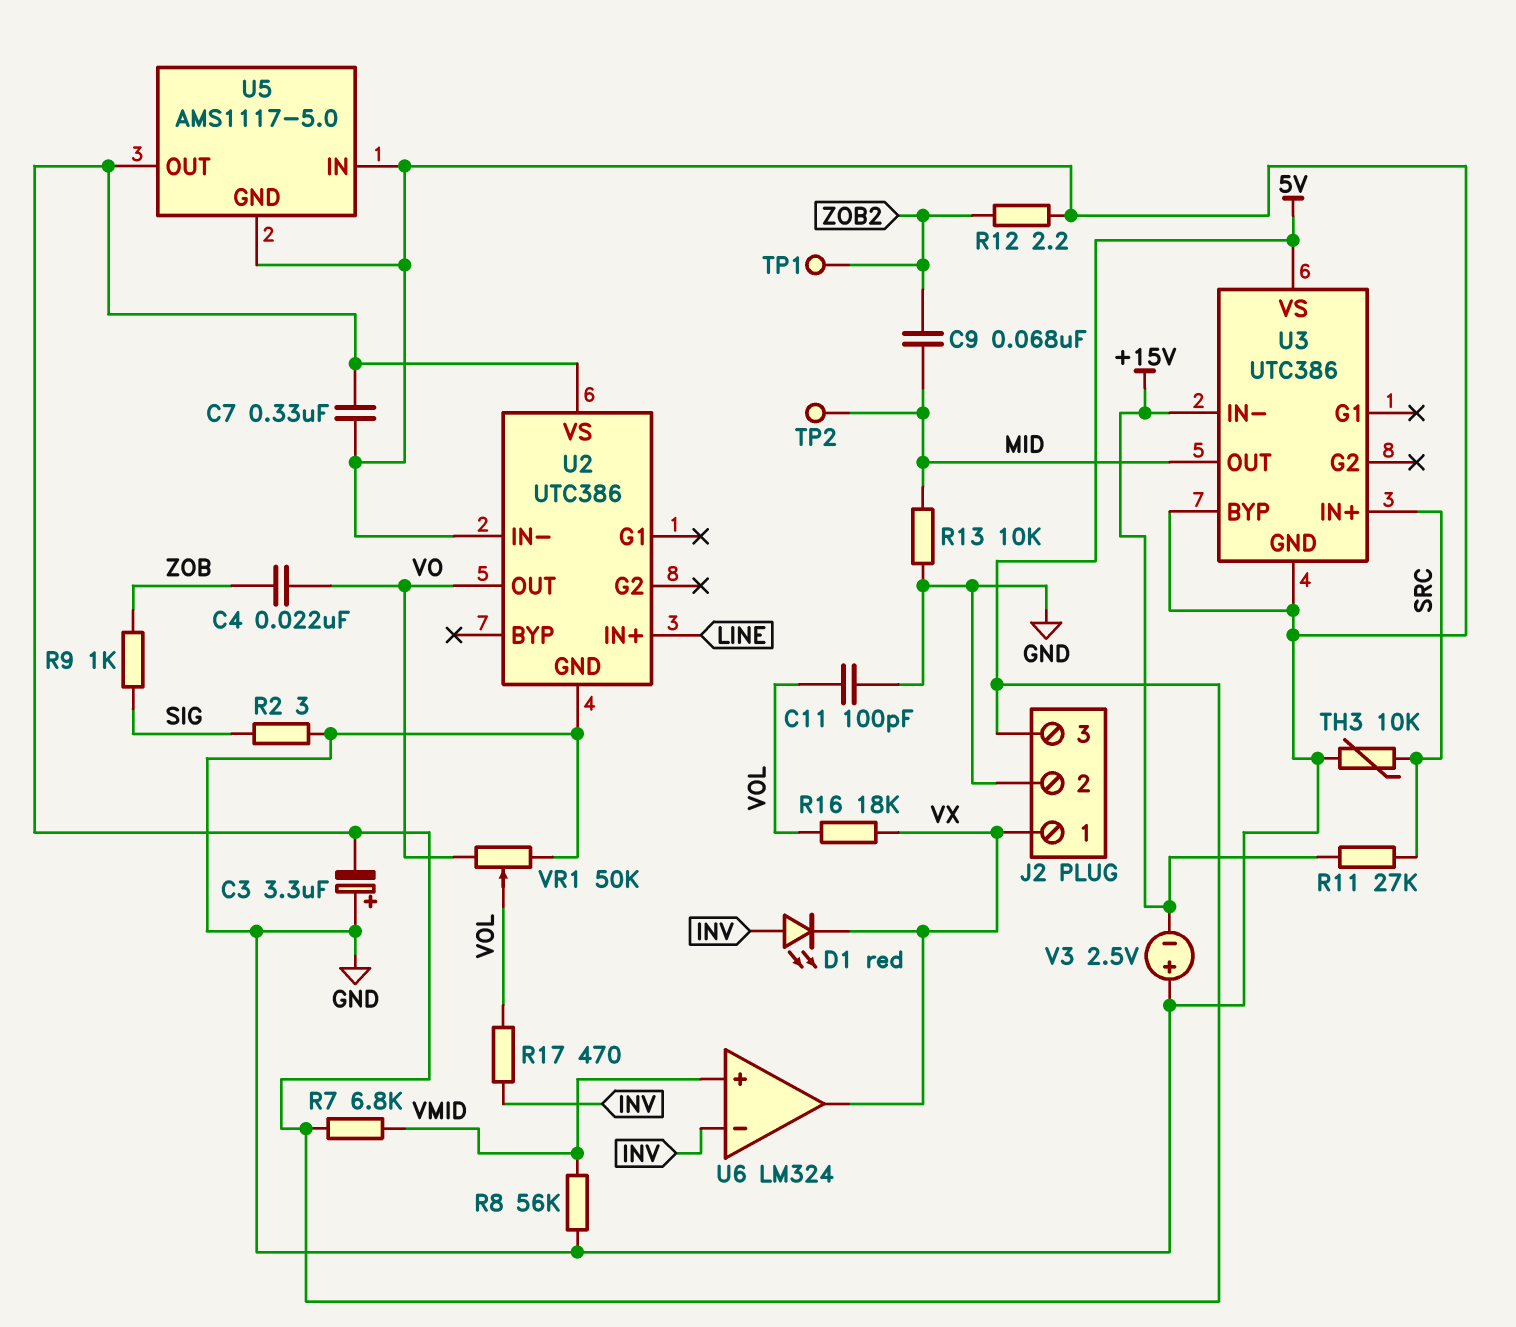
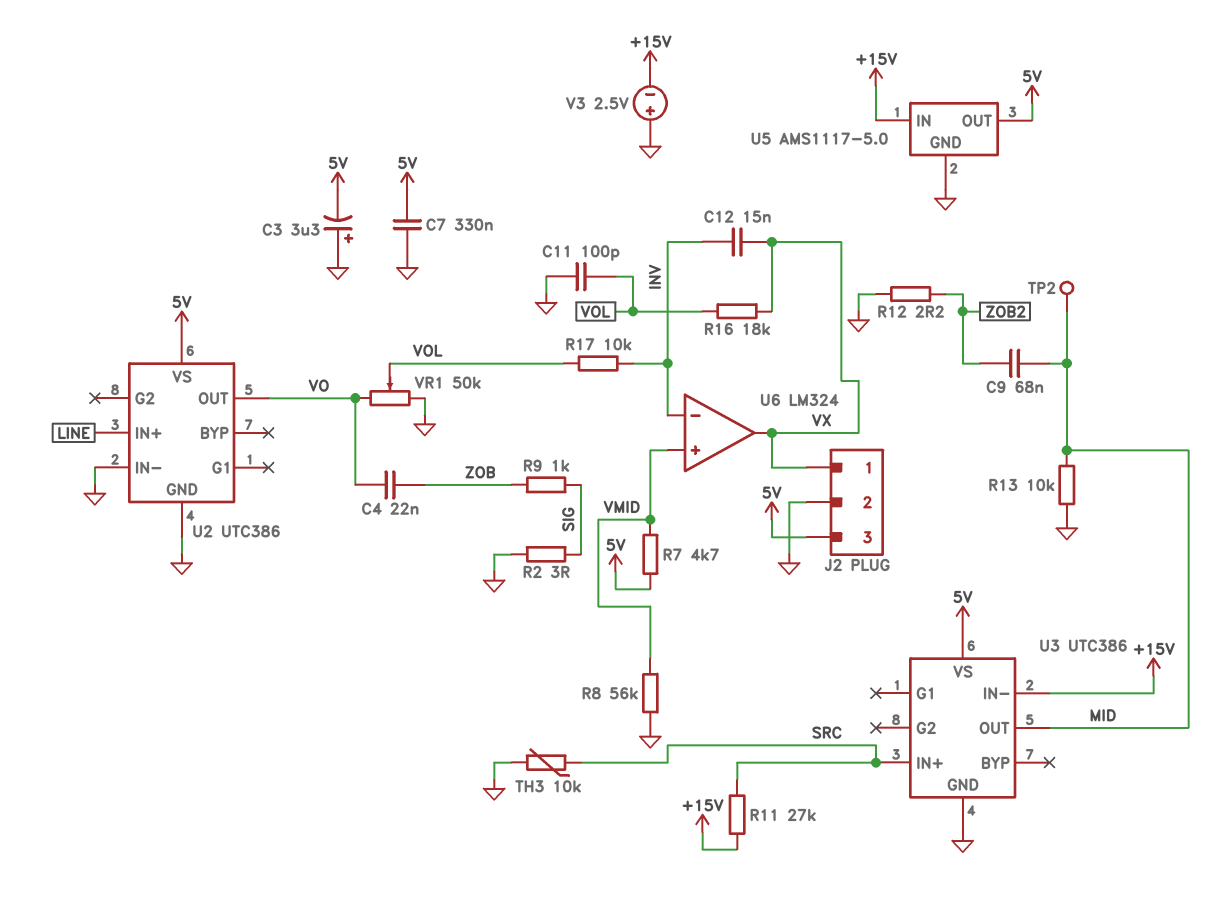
C12: none -> 15nF (INV, VX)
D1: LED red (A INV, K VX) -> none
R7: 6.8k (5V, VMID) -> 4.7k (5V, VMID)
R17: 470 (INV, VOL) -> 10k (INV, VOL)
TP1: test point (ZOB2) -> none
U3 pin BYP: GND -> none
U5 pin IN: GND -> +15V

